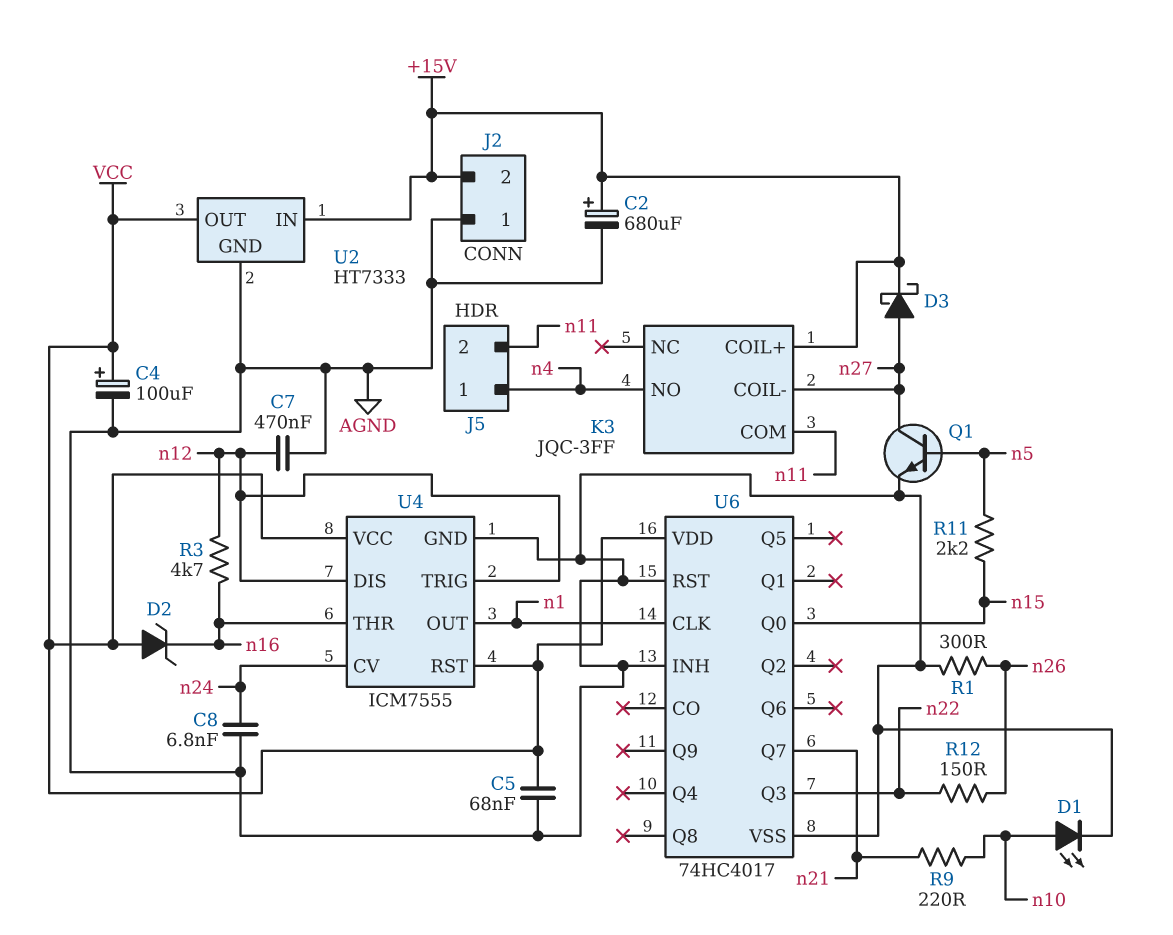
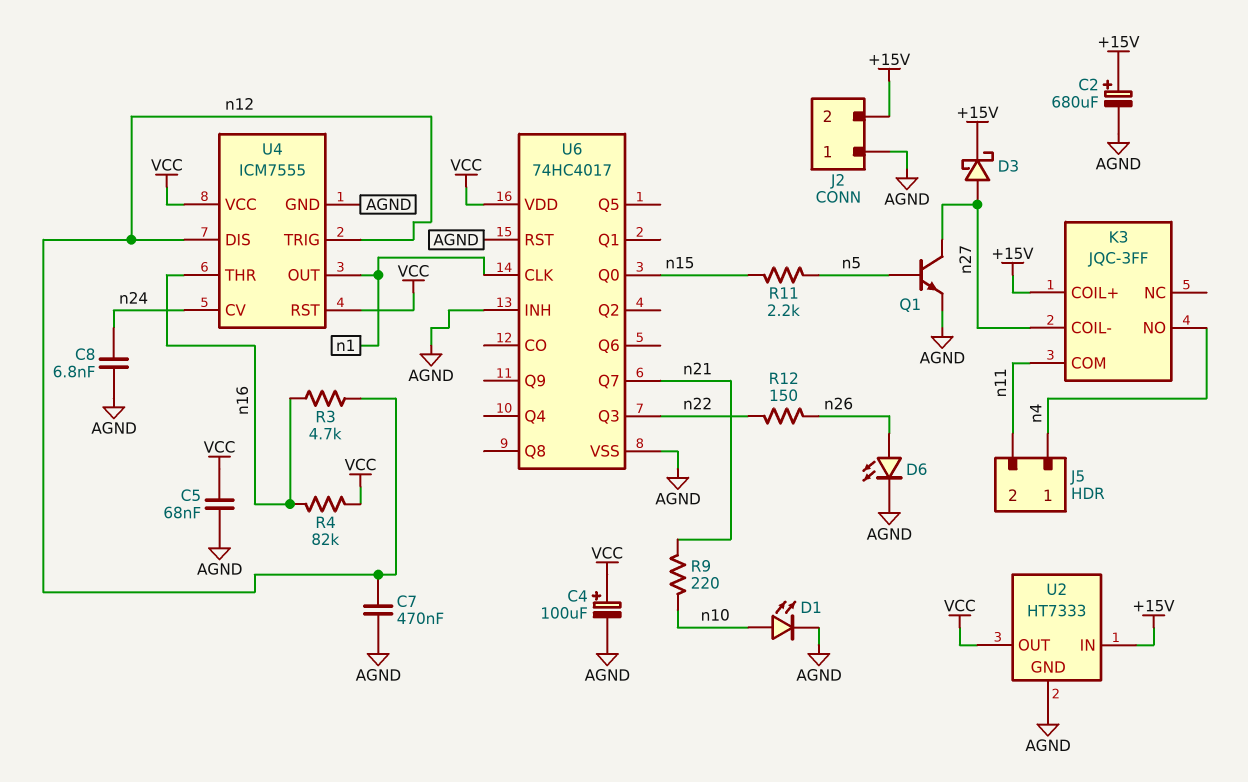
D2: zener (A VCC, K n16) -> none
D6: none -> LED (A n26, K AGND)
R1: 300 (AGND, n26) -> none
R4: none -> 82k (VCC, n16)

